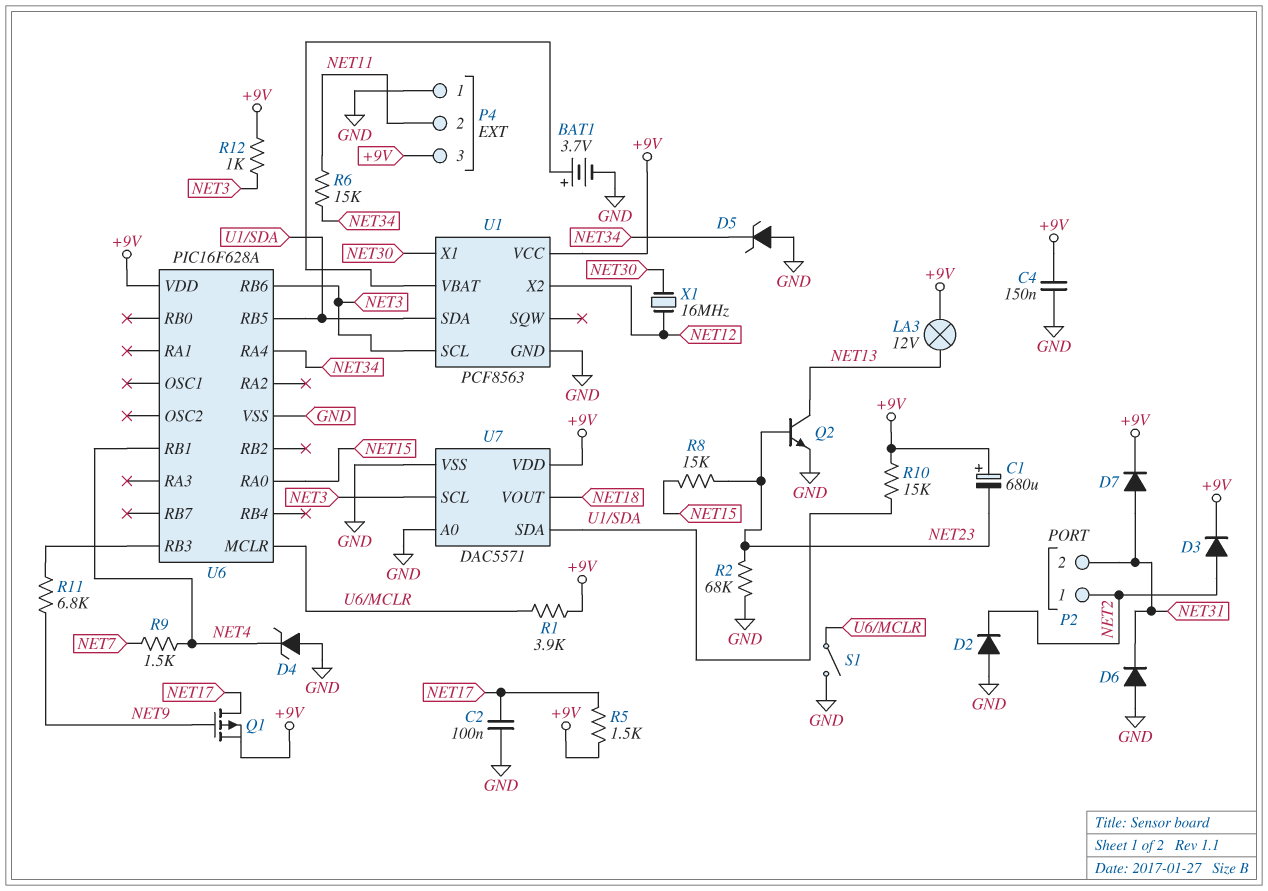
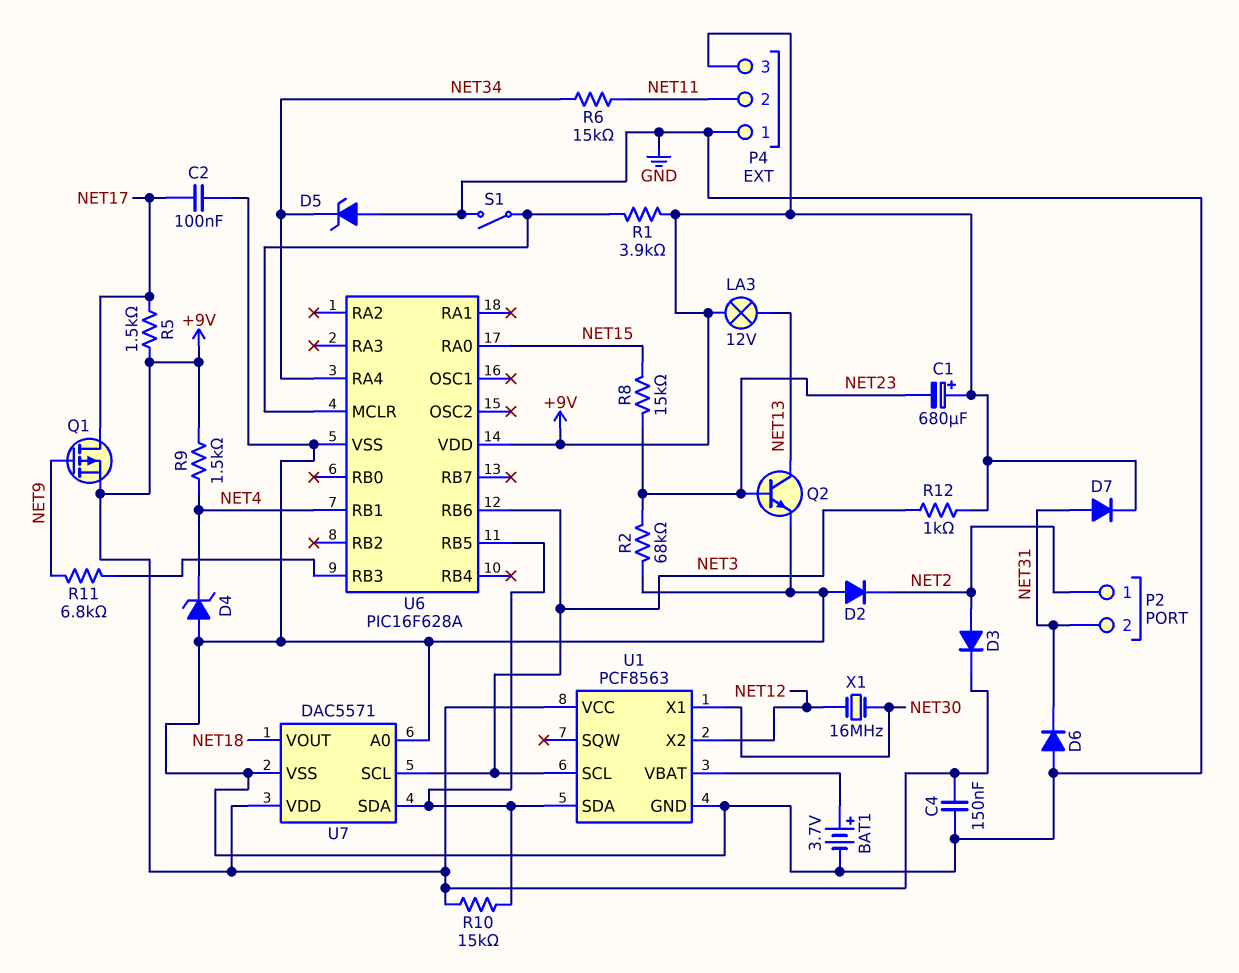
R9: 1.5k (NET4, NET7) -> 1.5k (+9V, NET4)

